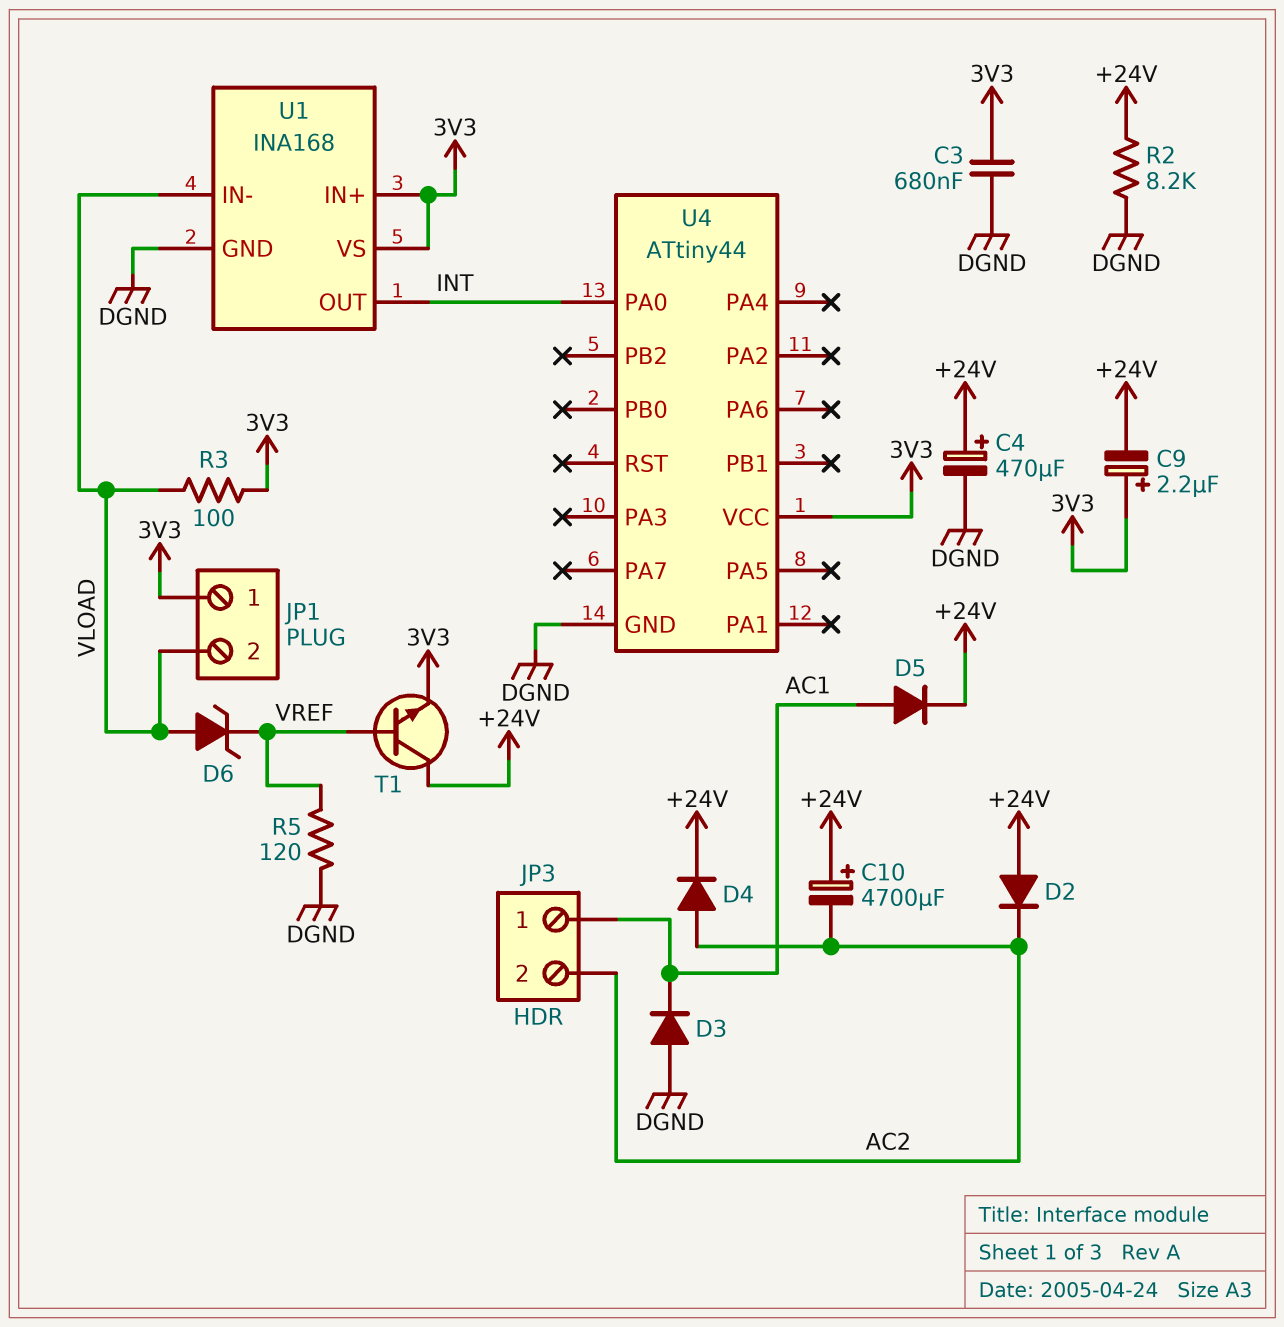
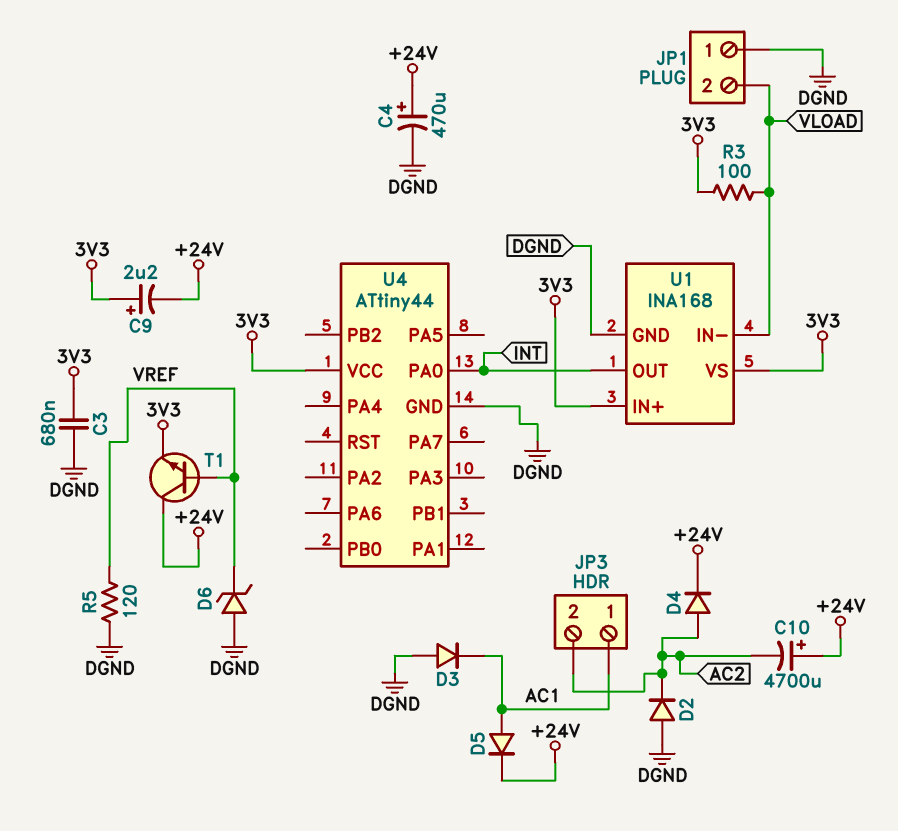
D2: diode (A +24V, K AC2) -> diode (A DGND, K AC2)
D6: zener (A VLOAD, K VREF) -> zener (A DGND, K VREF)
JP1 pin 1: 3V3 -> DGND
R2: 8.2k (+24V, DGND) -> none

